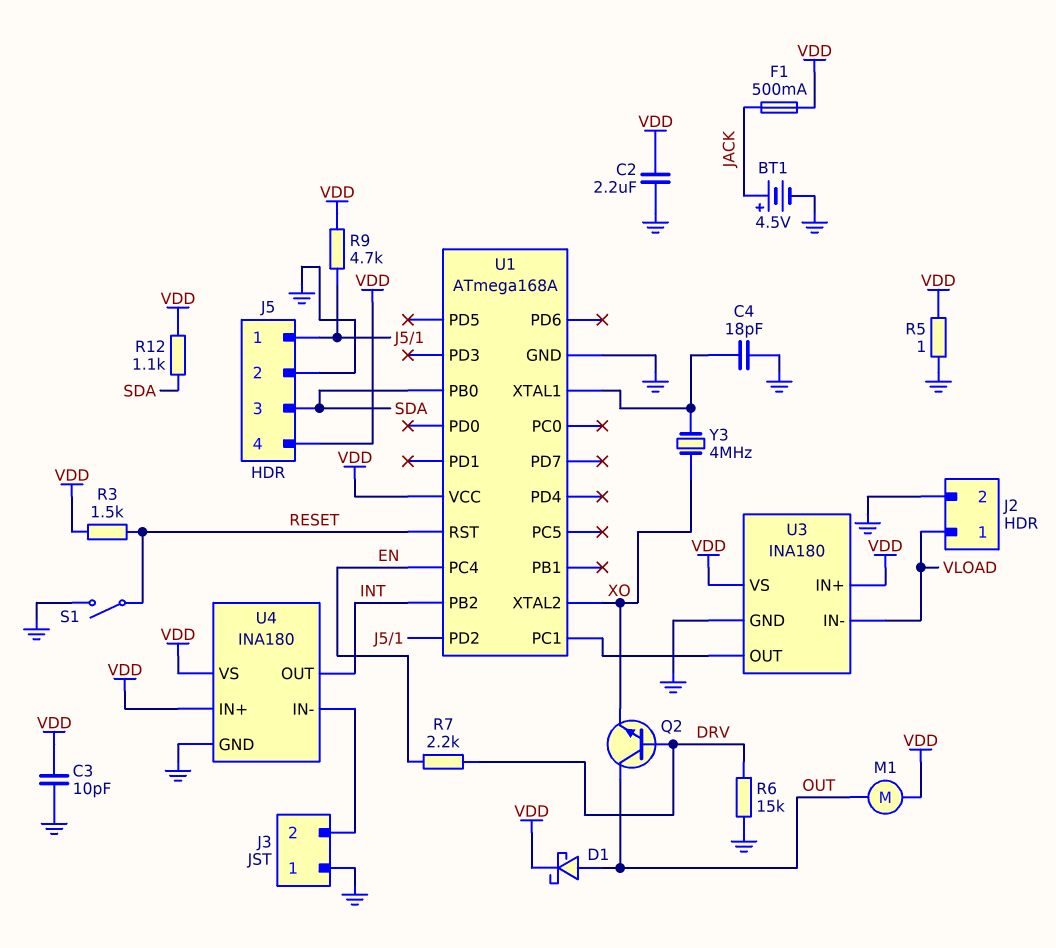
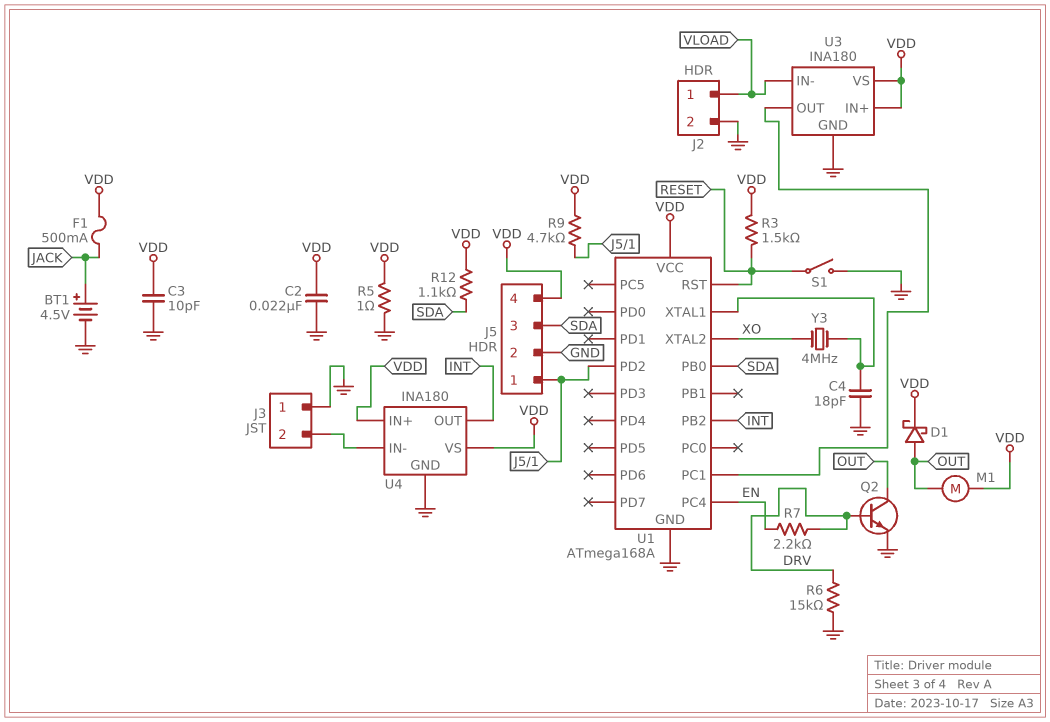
C2: 2.2uF (GND, VDD) -> 22nF (GND, VDD)
Q2: NPN (B DRV, C OUT, E XO) -> NPN (B DRV, C OUT, E GND)

